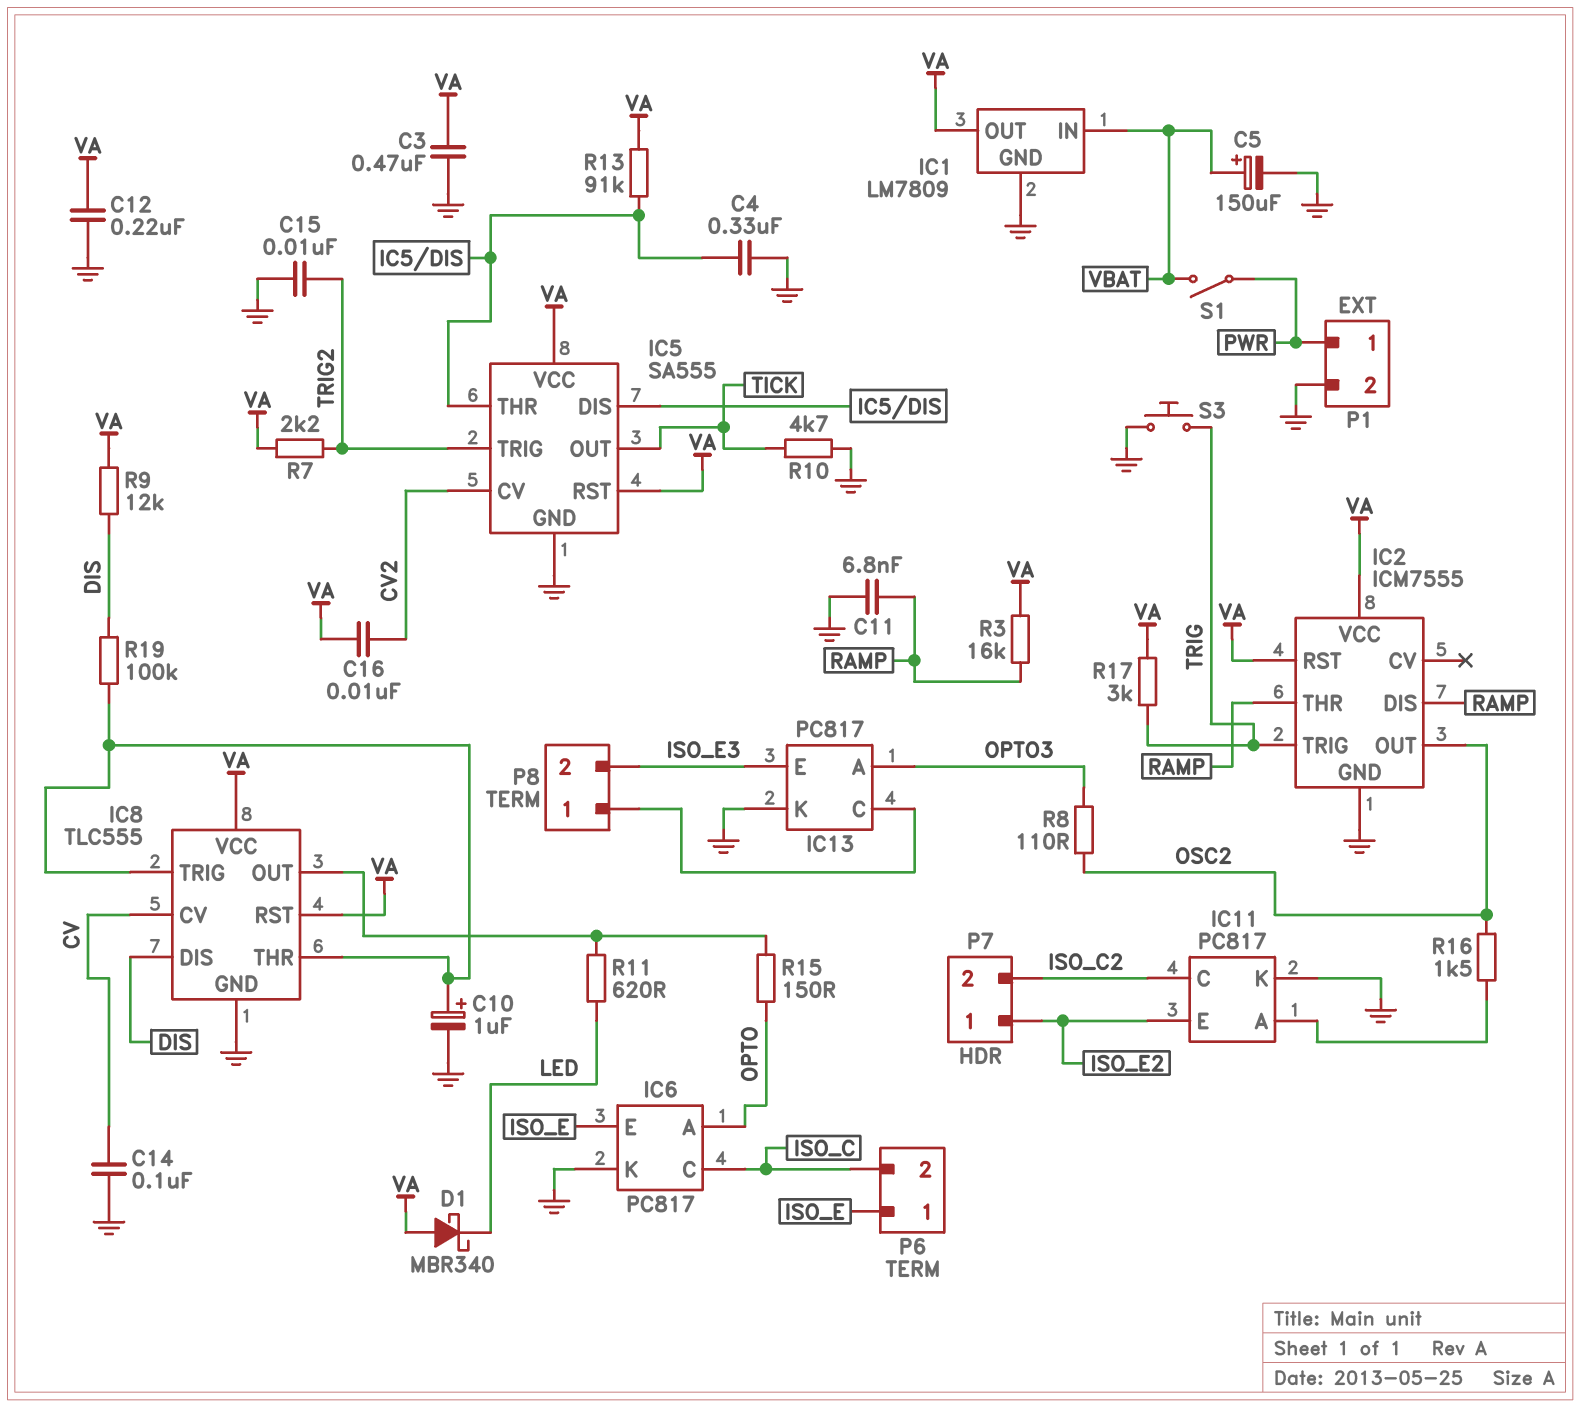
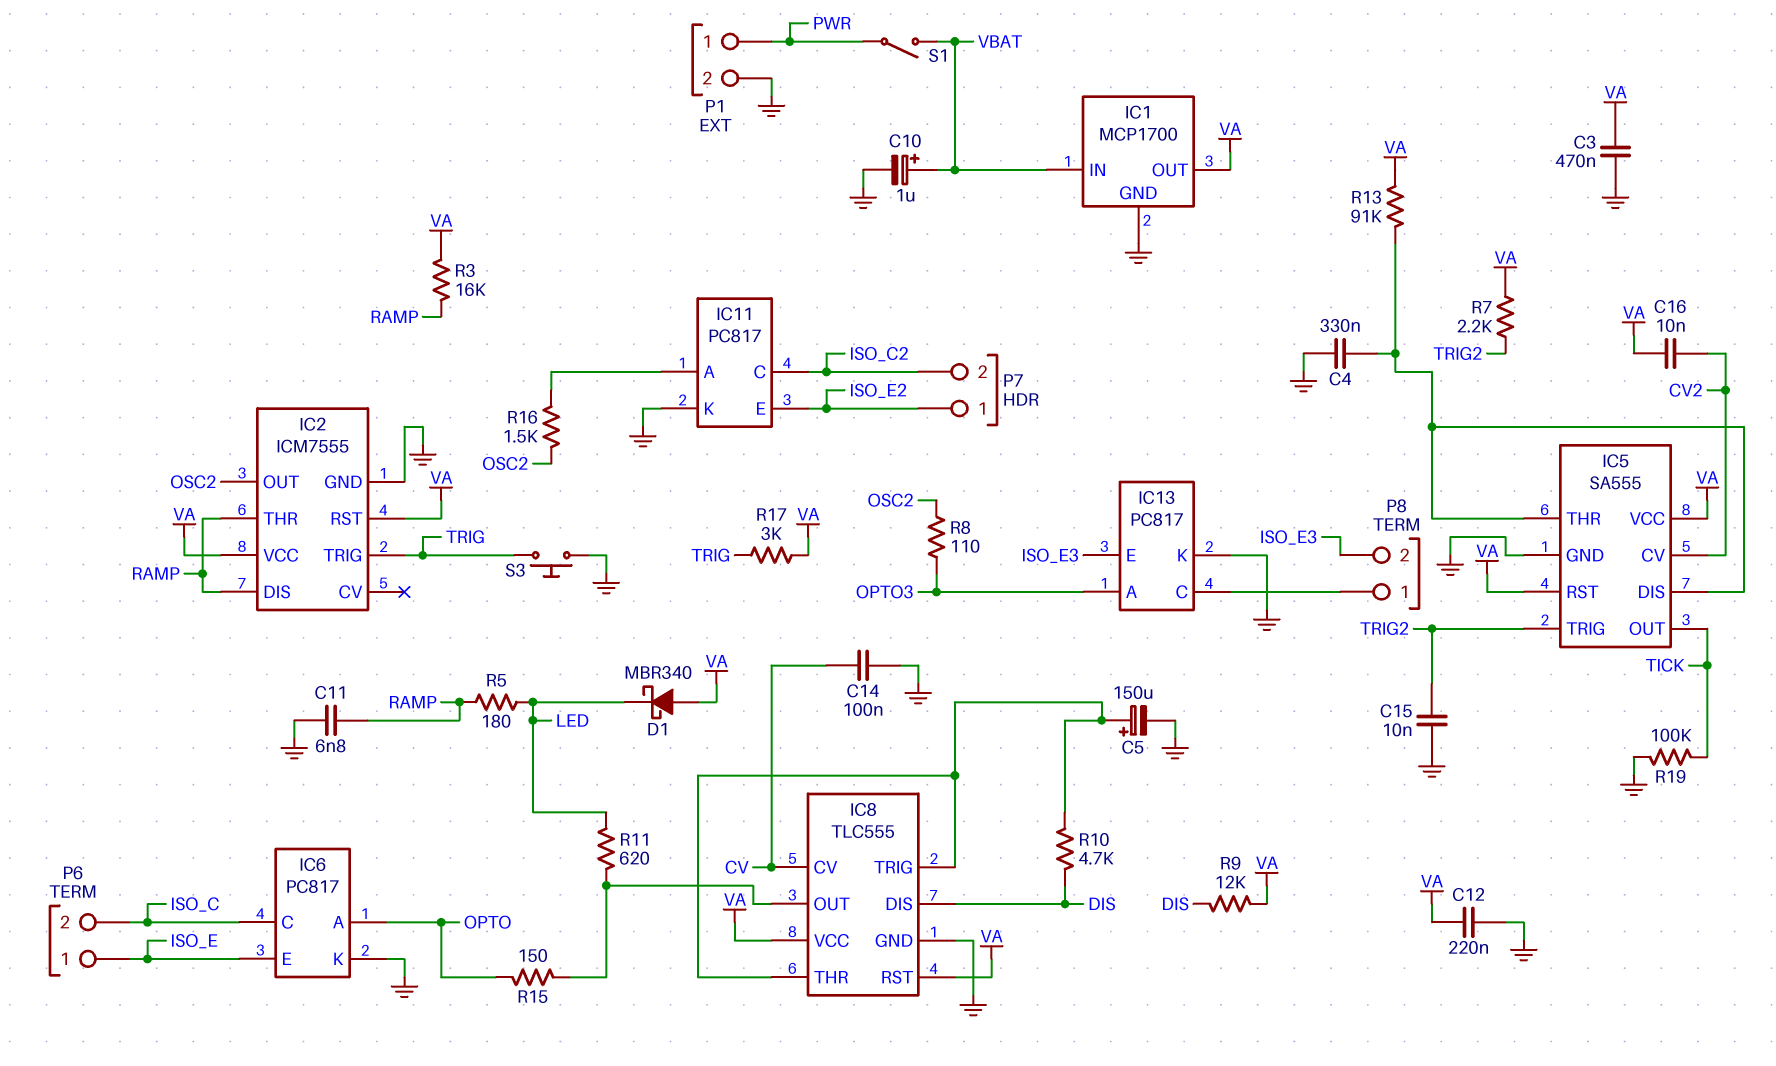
C5: 150uF (plus VBAT, minus GND) -> 150uF (plus IC8/THR, minus GND)
C10: 1uF (plus IC8/THR, minus GND) -> 1uF (plus VBAT, minus GND)
IC1: LM7809 -> MCP1700
R5: none -> 180 (LED, RAMP)
R10: 4.7k (GND, TICK) -> 4.7k (DIS, IC8/THR)
R19: 100k (DIS, IC8/THR) -> 100k (GND, TICK)

